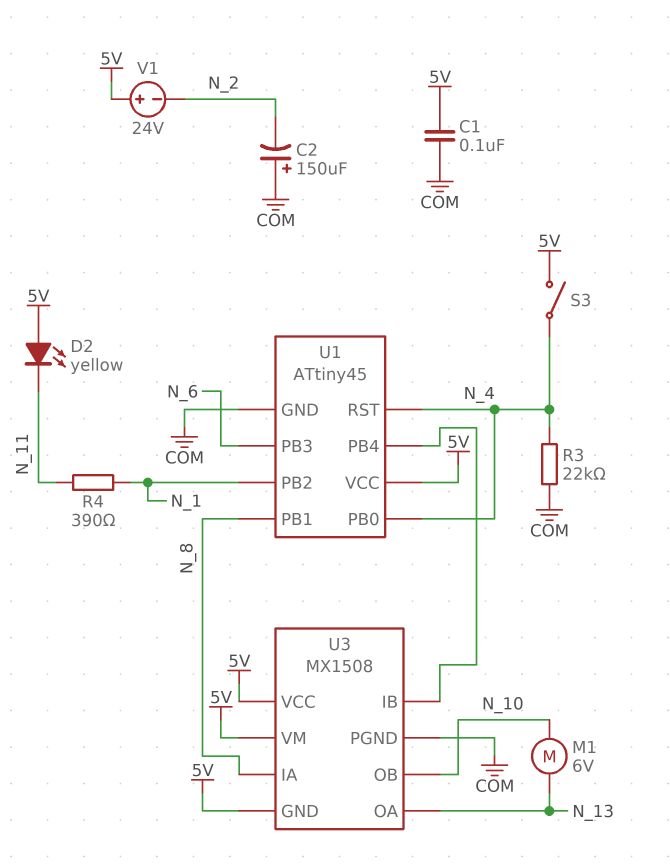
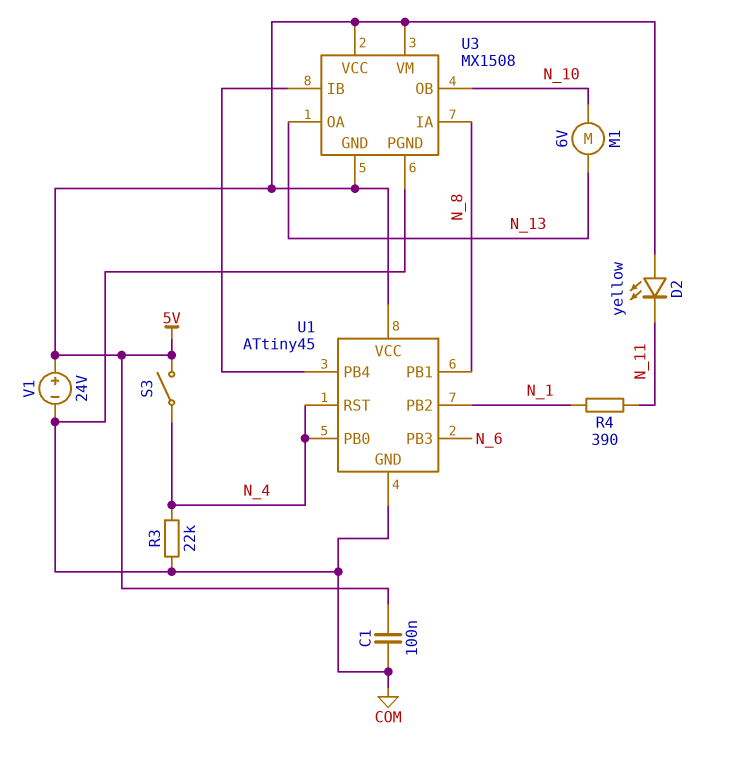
C2: 150uF (plus COM, minus N_2) -> none
V1: 24V (plus 5V, minus N_2) -> 24V (plus 5V, minus COM)

